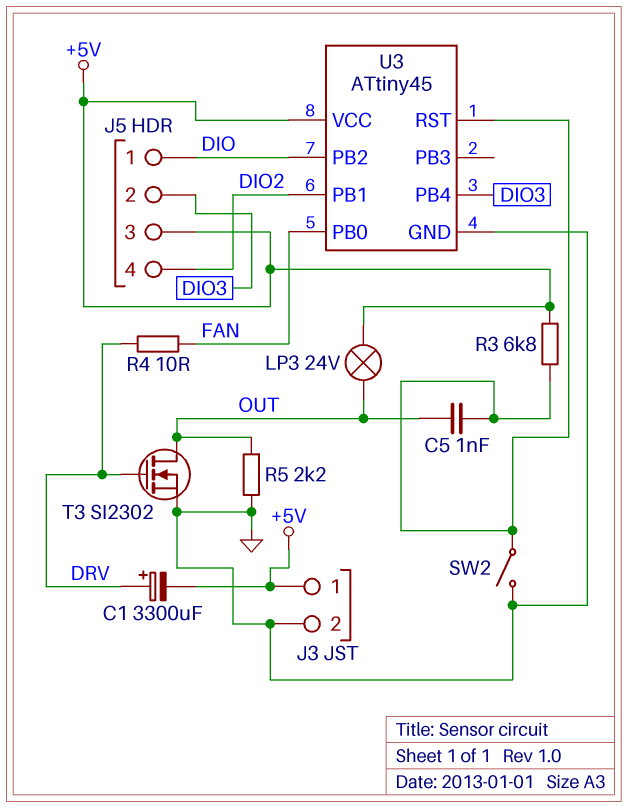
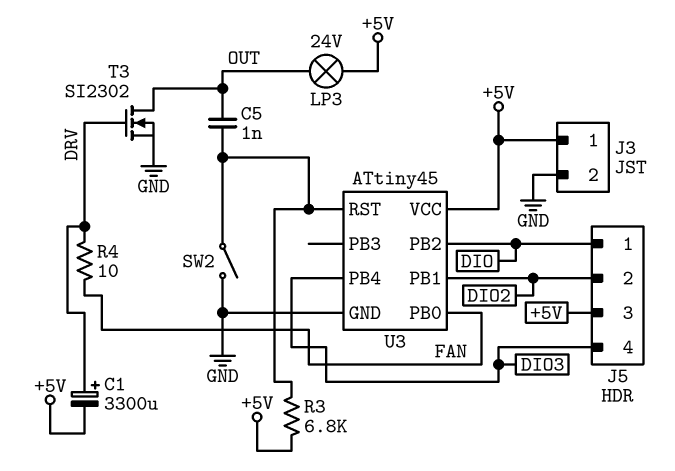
J5 pin 2: DIO3 -> DIO2
J5 pin 4: DIO2 -> DIO3
R5: 2.2k (GND, OUT) -> none

